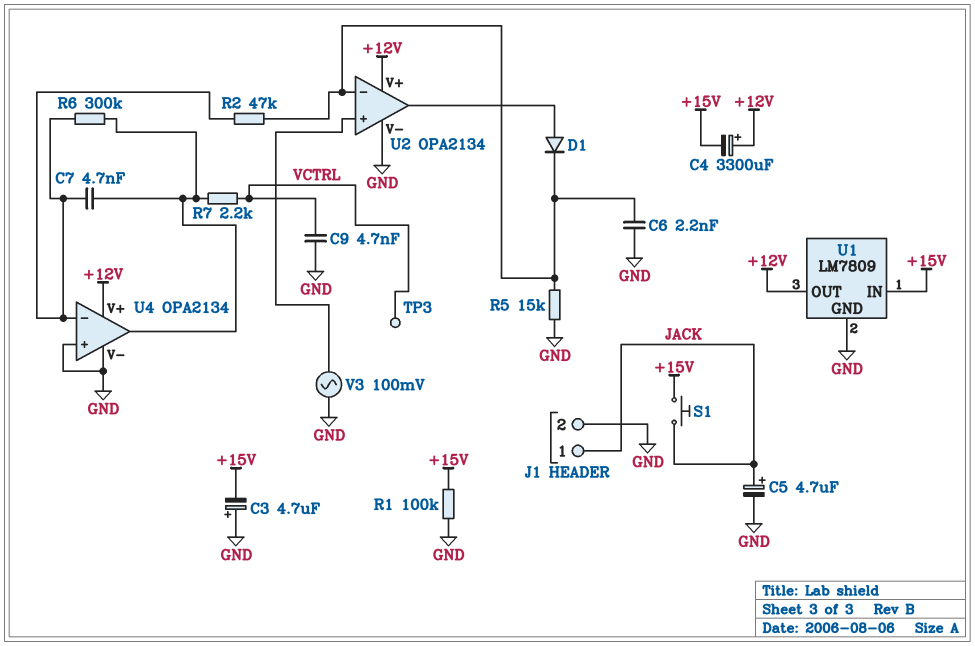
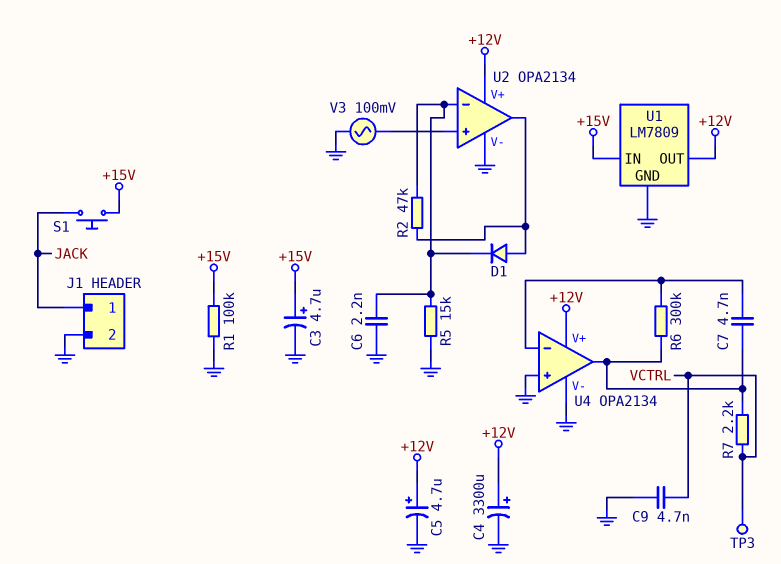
C3: 4.7uF (plus GND, minus +15V) -> 4.7uF (plus +15V, minus GND)
C4: 3300uF (plus +12V, minus +15V) -> 3300uF (plus +12V, minus GND)
C5: 4.7uF (plus JACK, minus GND) -> 4.7uF (plus +12V, minus GND)
R2: 47k (U2/in-, U4/in-) -> 47k (U2/in-, U2/out)

